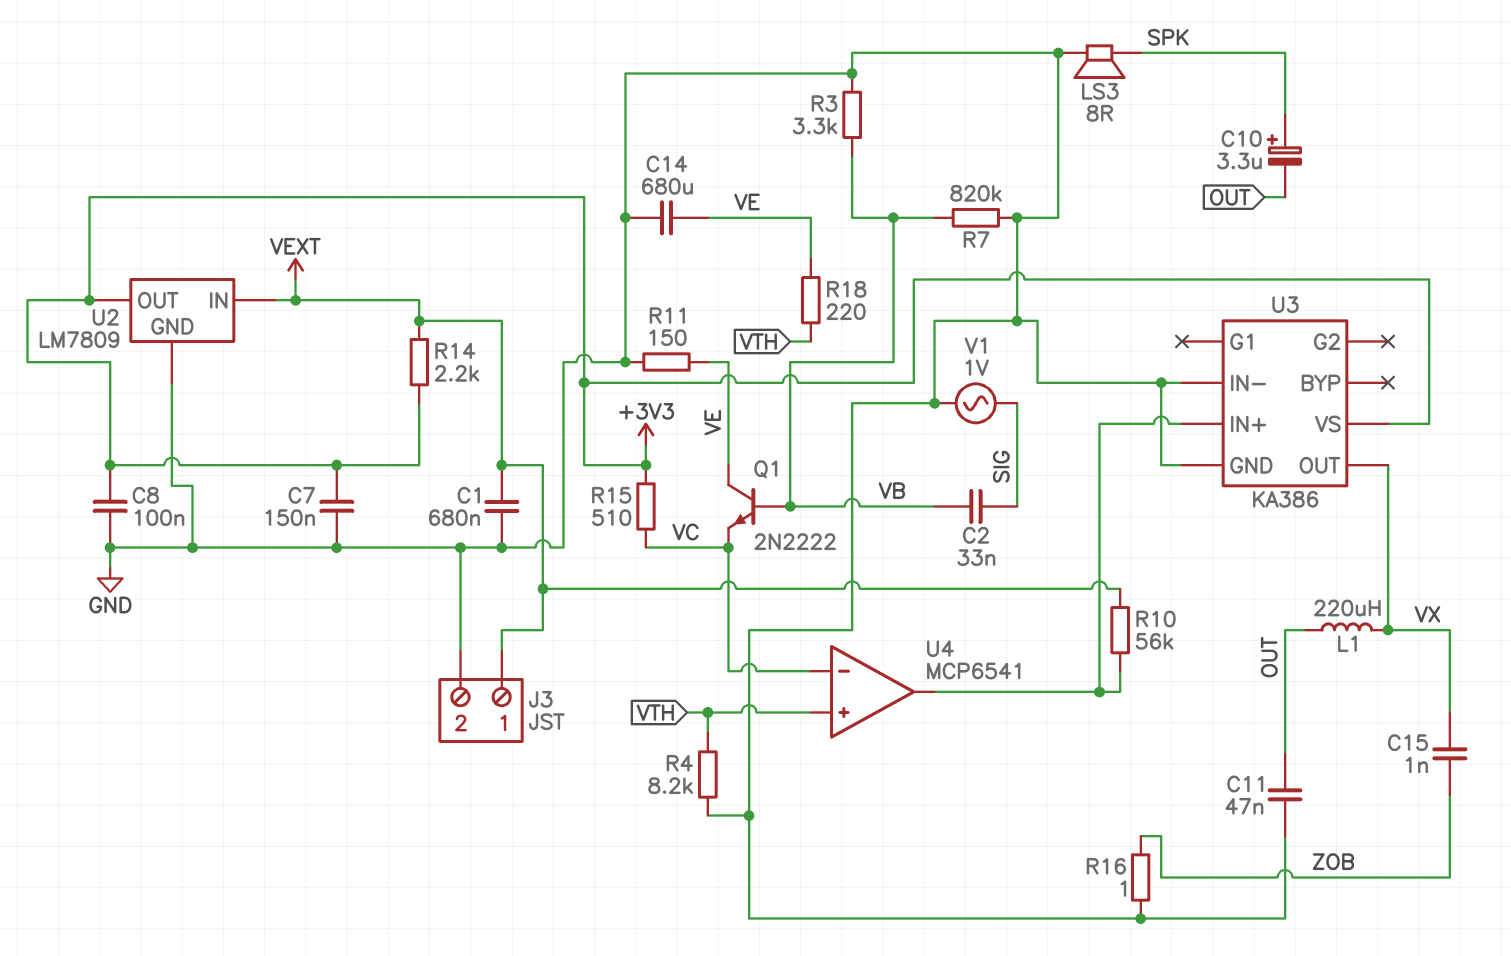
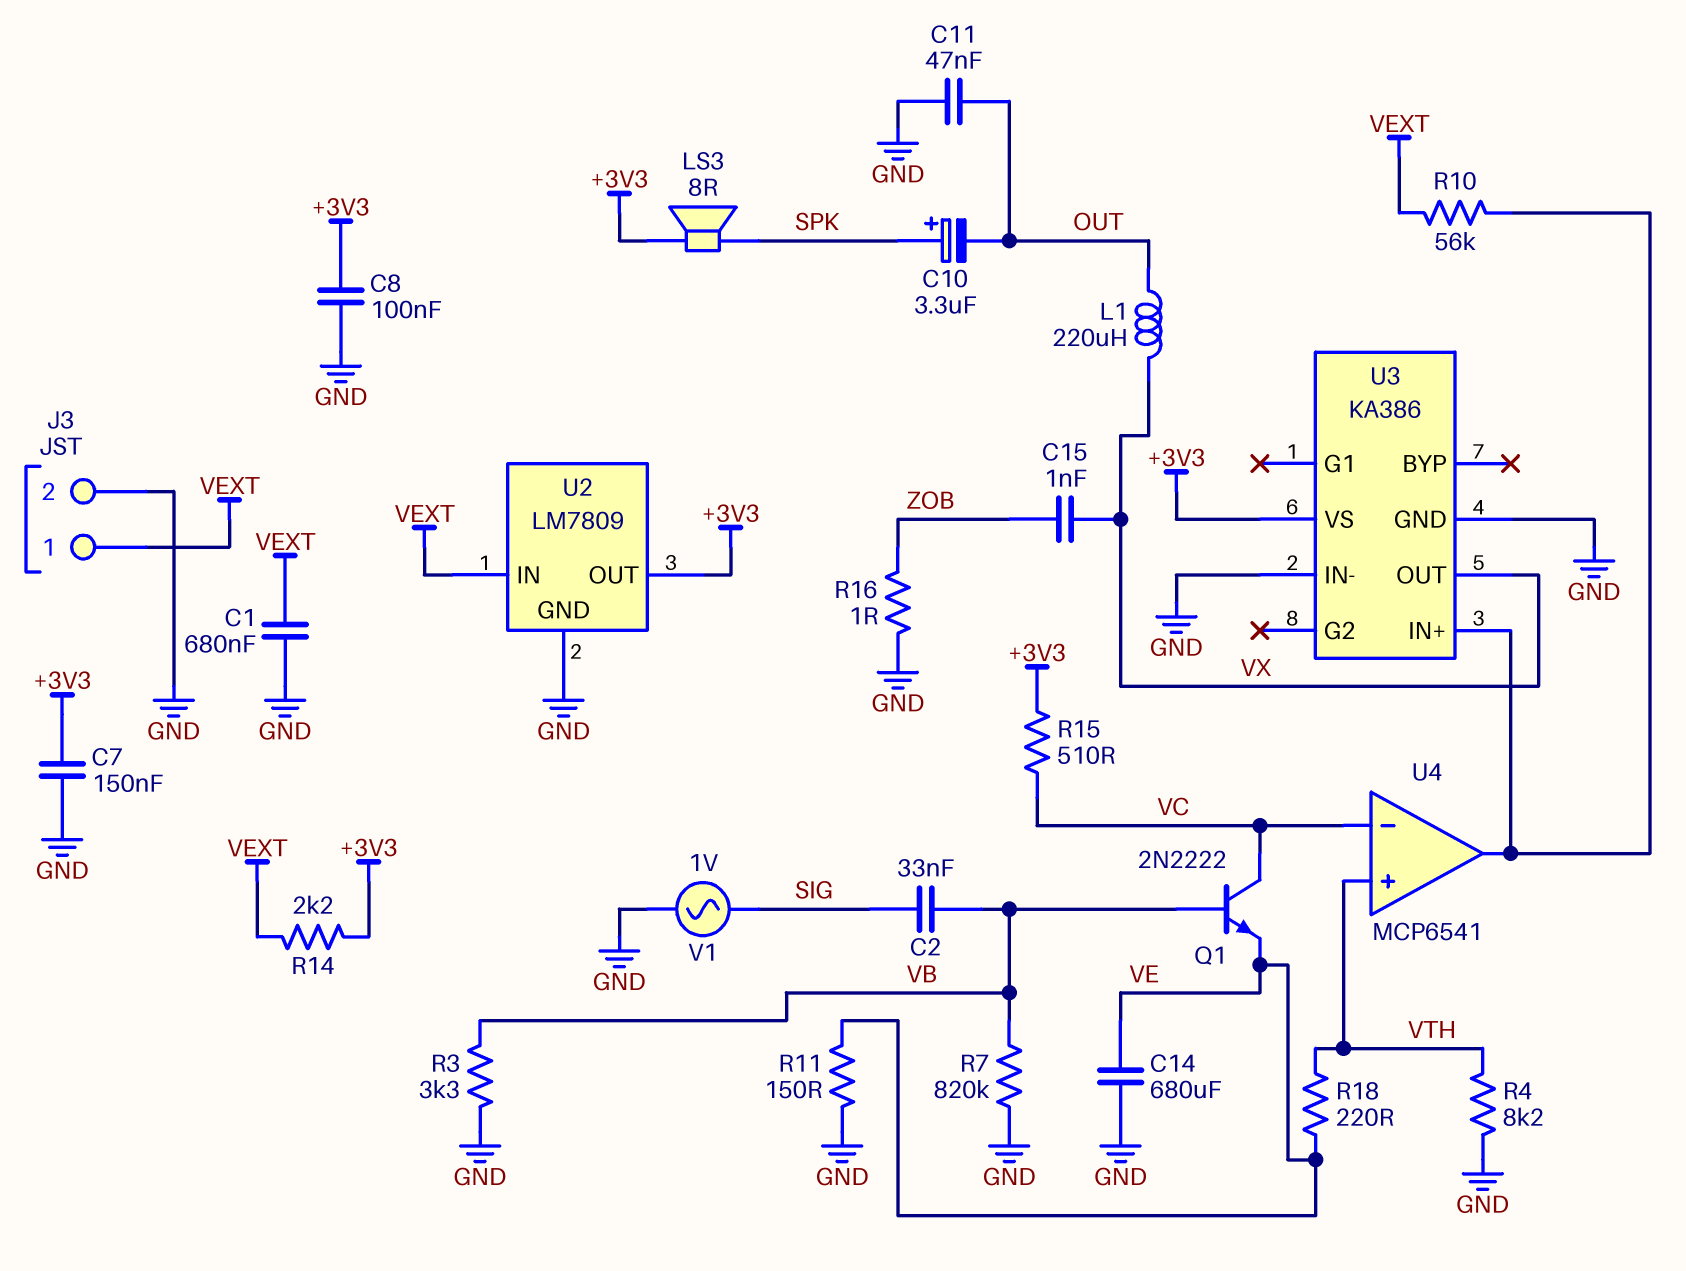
LS3: speaker 8R (GND, SPK) -> speaker 8R (+3V3, SPK)
Q1: NPN 2N2222 (B VB, C VE, E VC) -> NPN 2N2222 (B VB, C VC, E VE)

